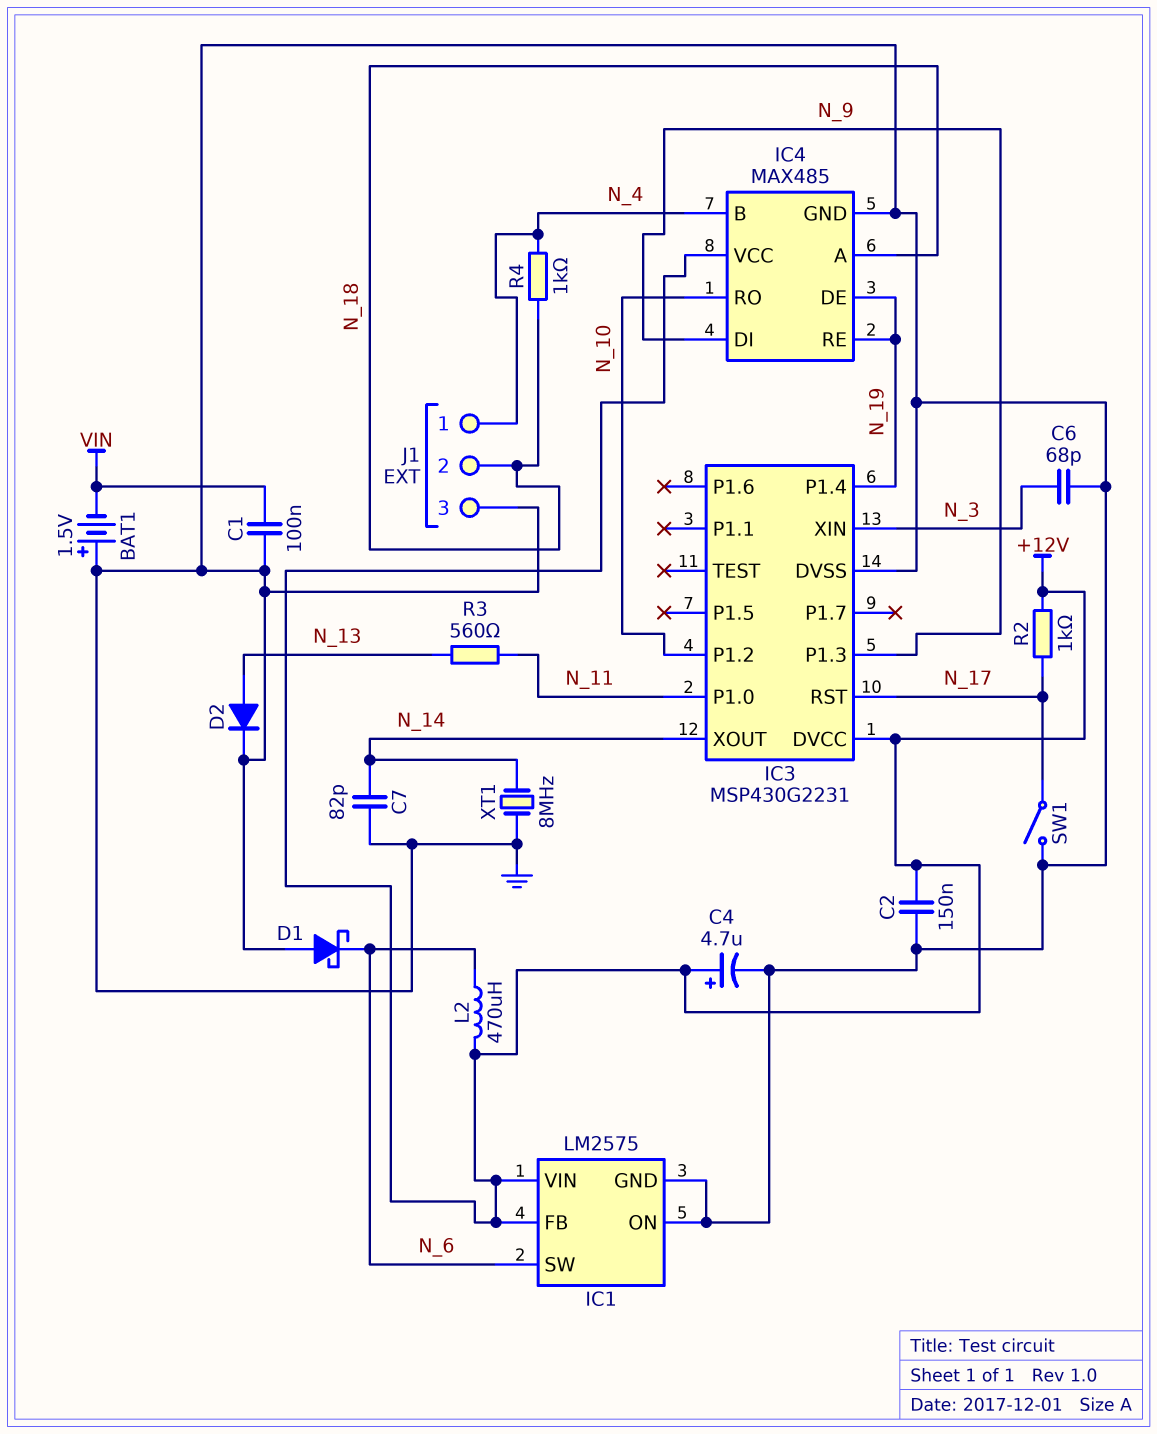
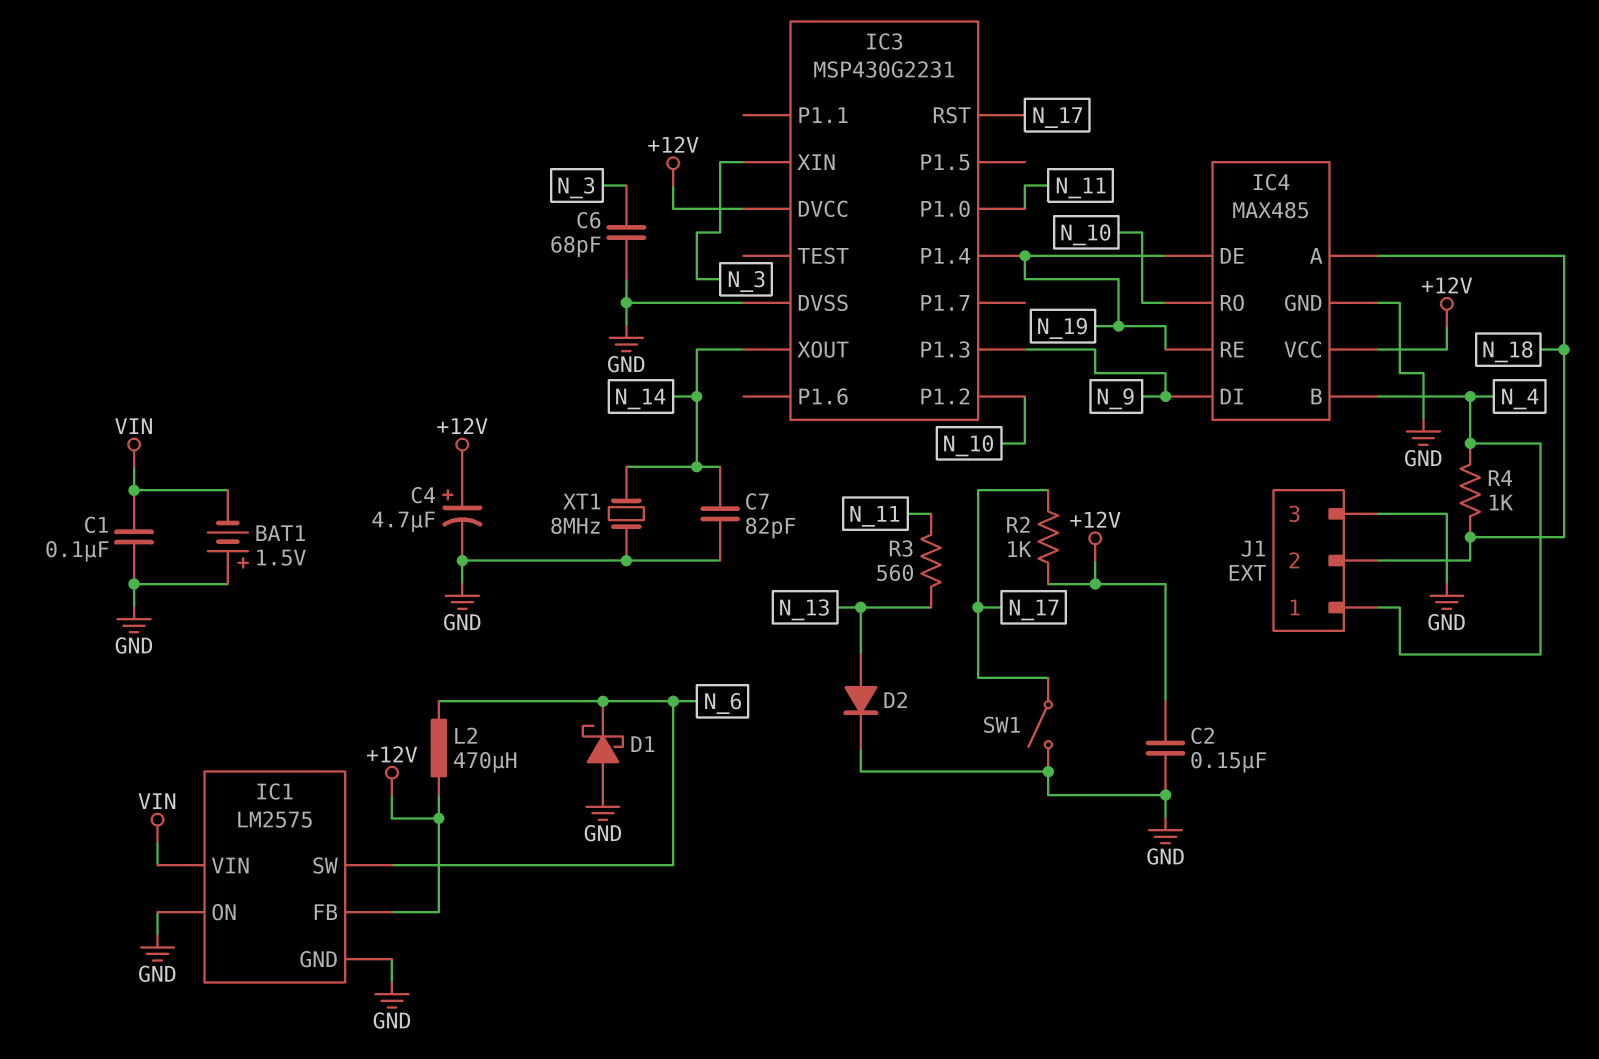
IC1 pin VIN: +12V -> VIN

